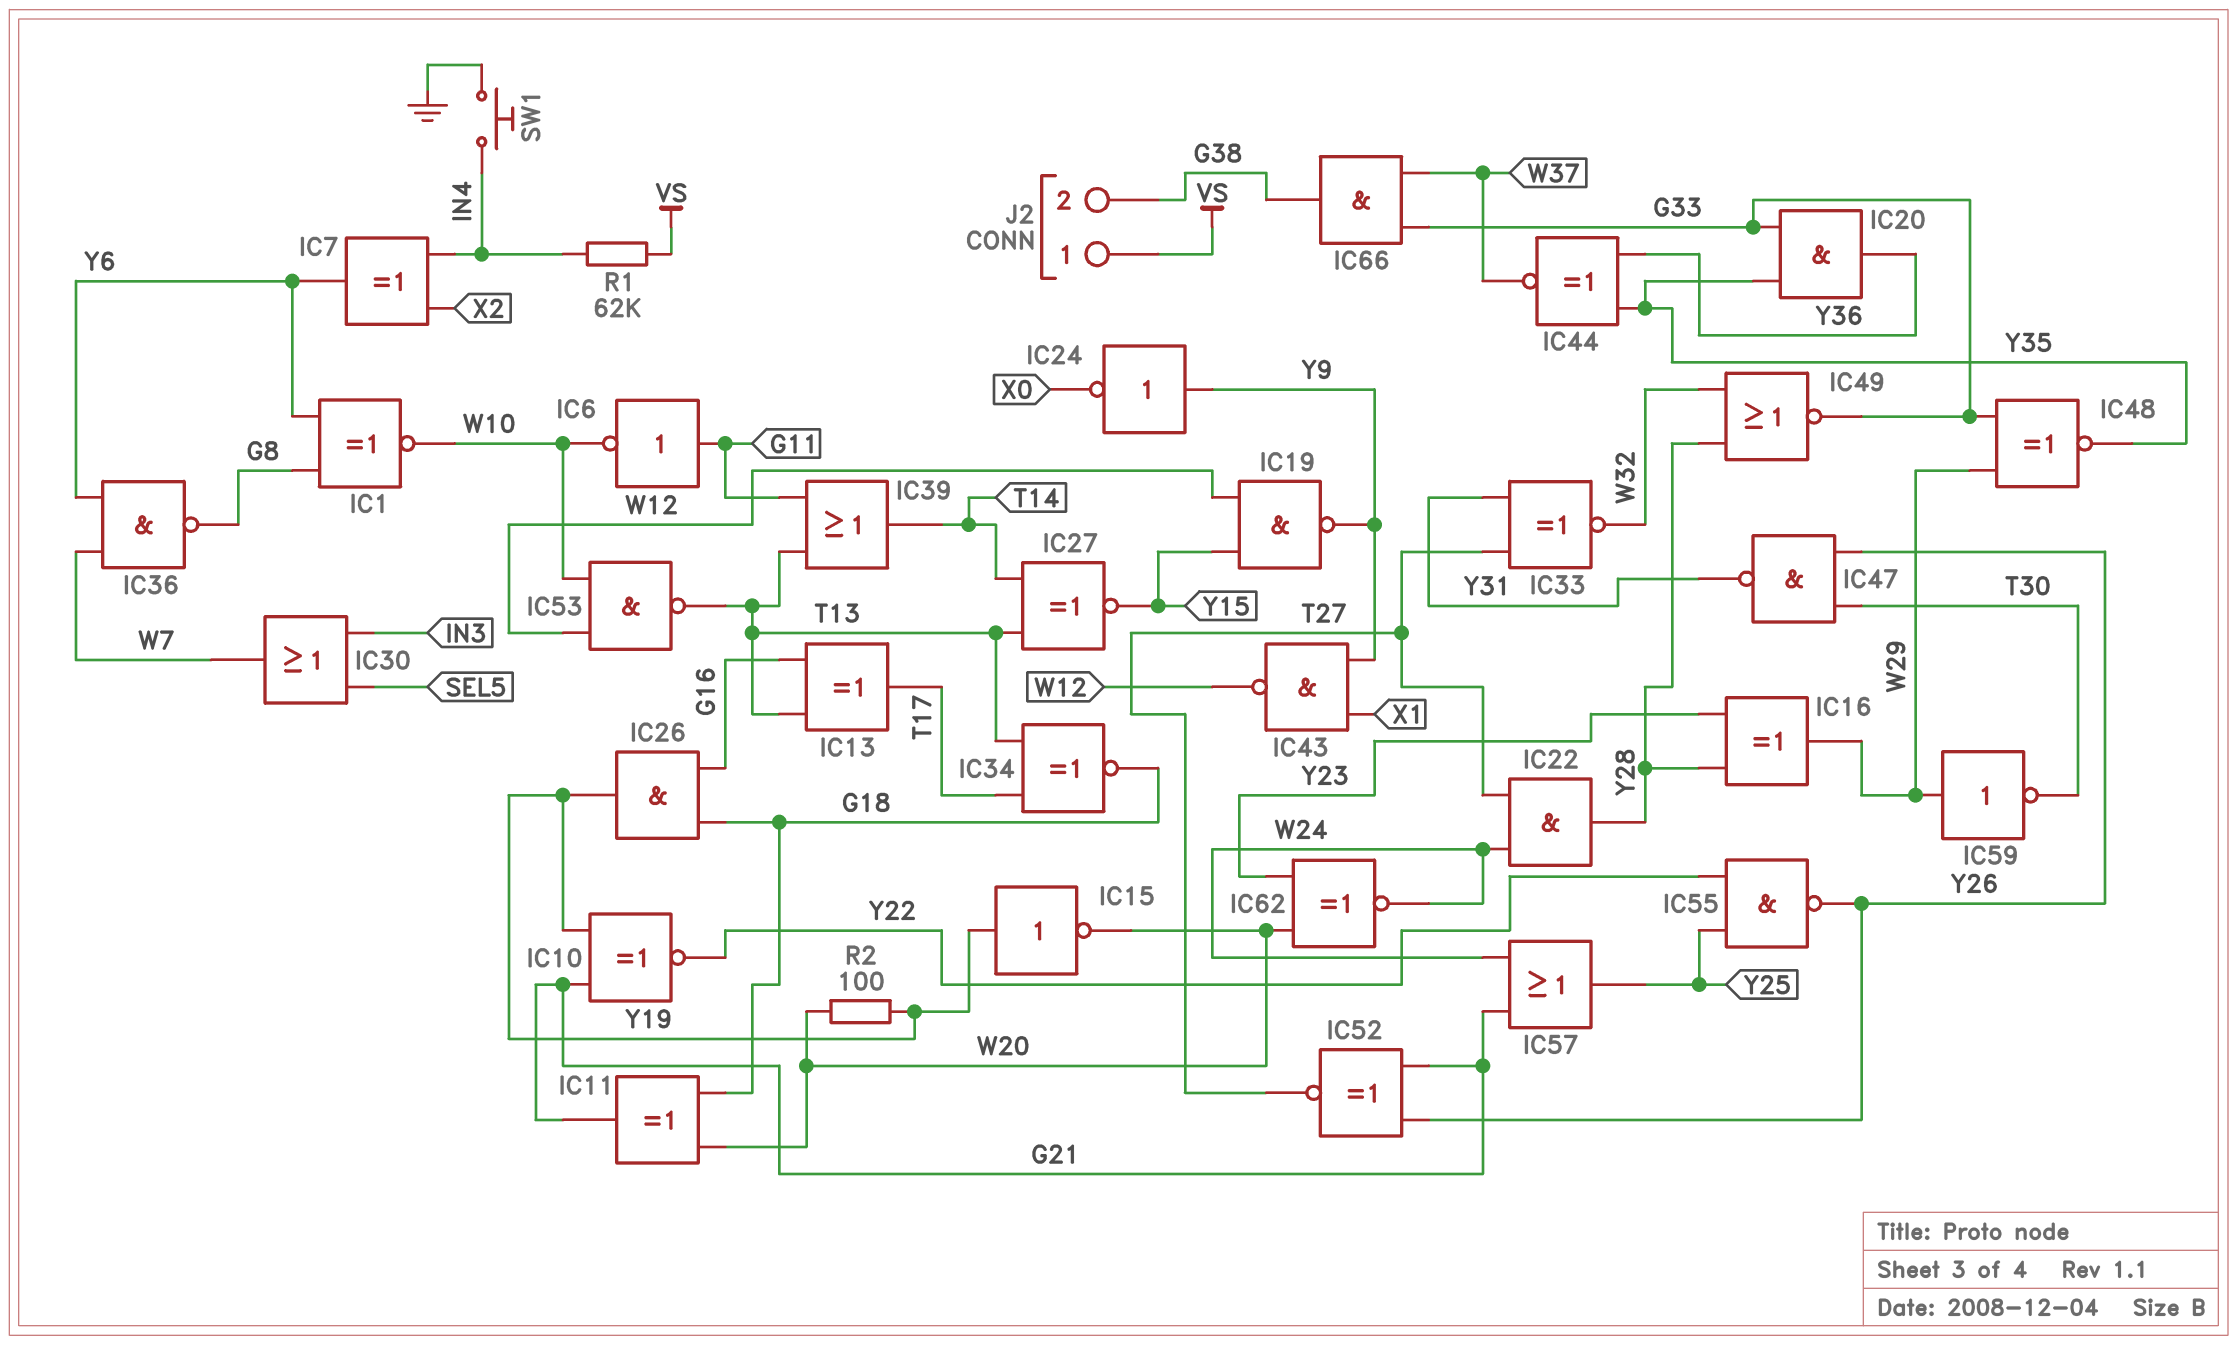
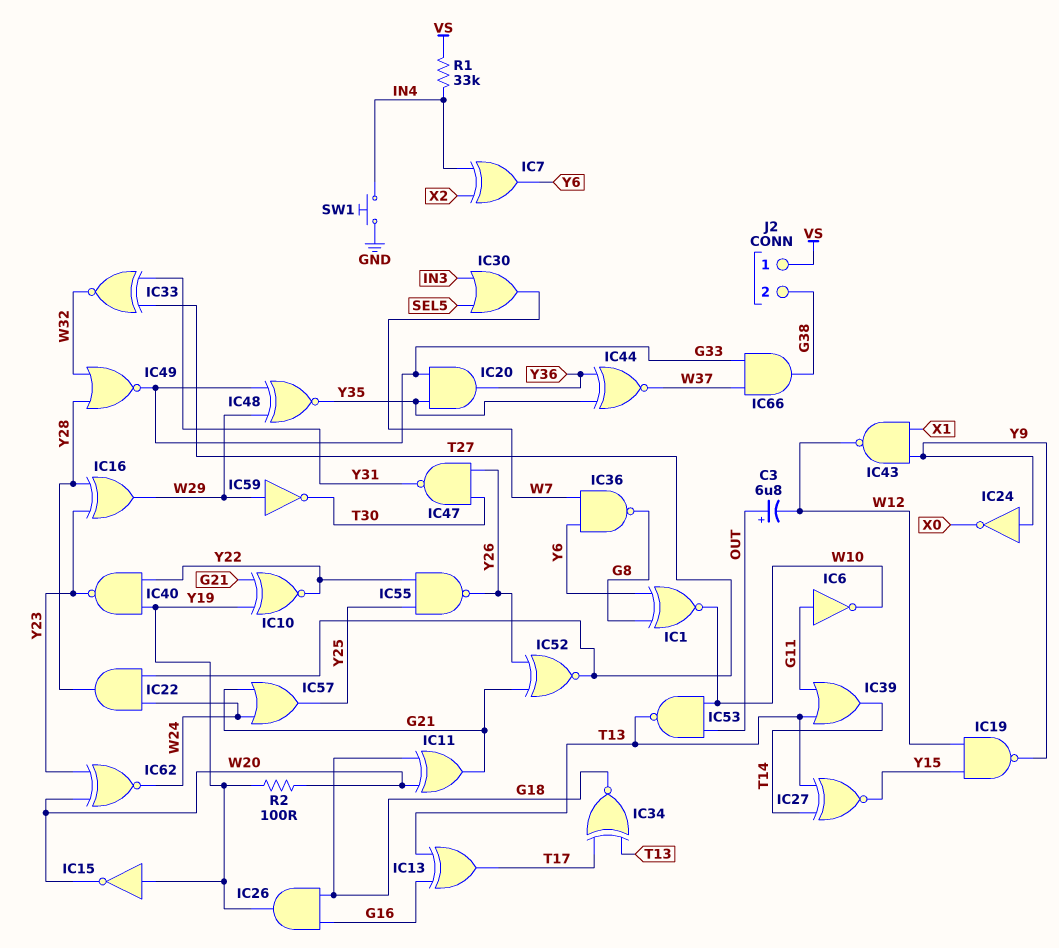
C3: none -> 6.8uF (plus OUT, minus W12)
IC40: none -> NAND (in Y19, in Y22, out Y23)
IC53: NAND (in W10, in W12, out T13) -> NAND (in OUT, in W10, out T13)
R1: 62k (IN4, VS) -> 33k (IN4, VS)

